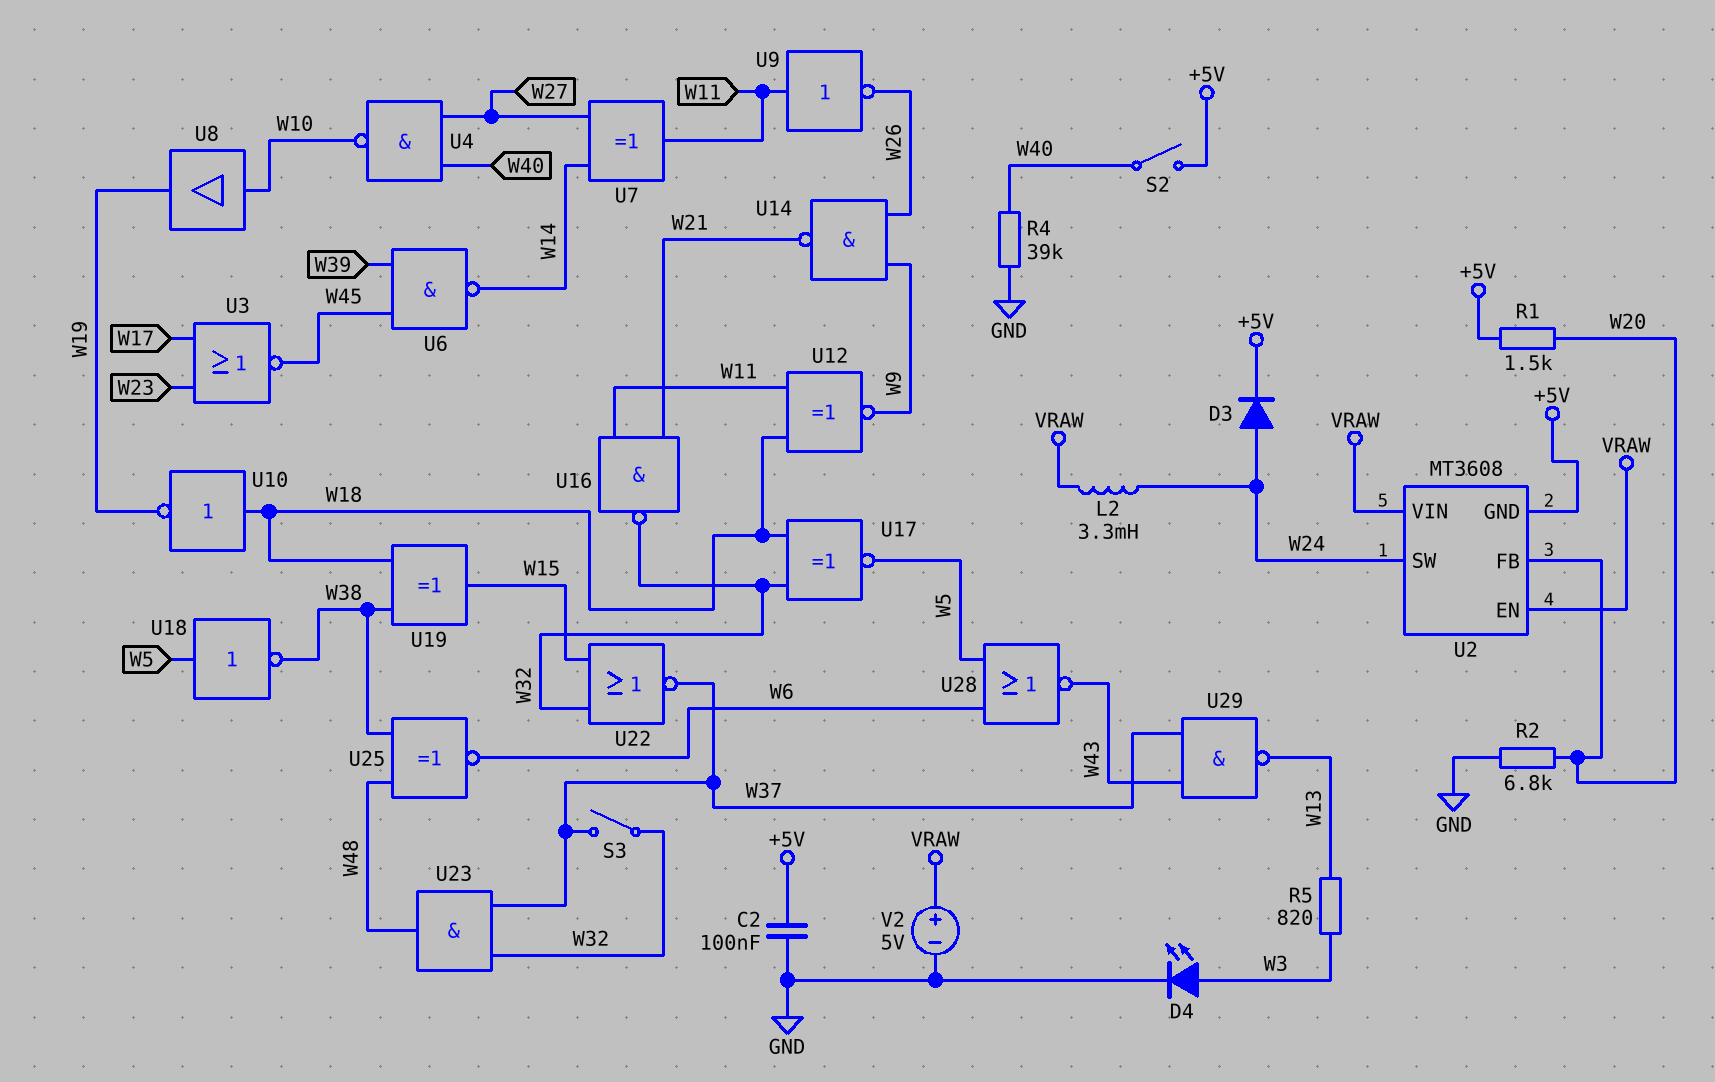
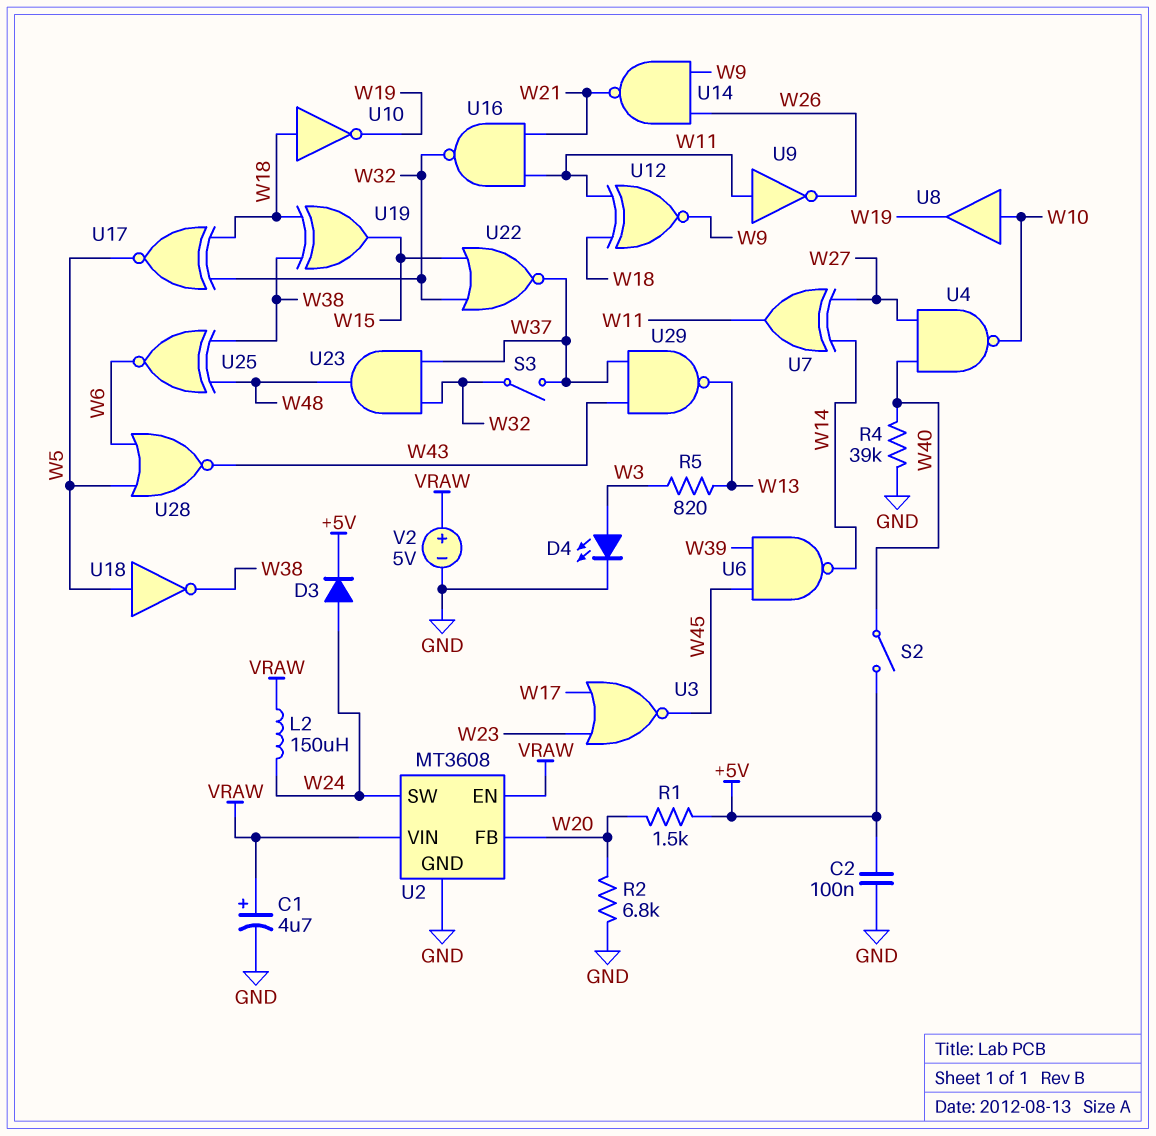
C1: none -> 4.7uF (plus VRAW, minus GND)
L2: 3.3mH (VRAW, W24) -> 150uH (VRAW, W24)
U2 pin GND: +5V -> GND

